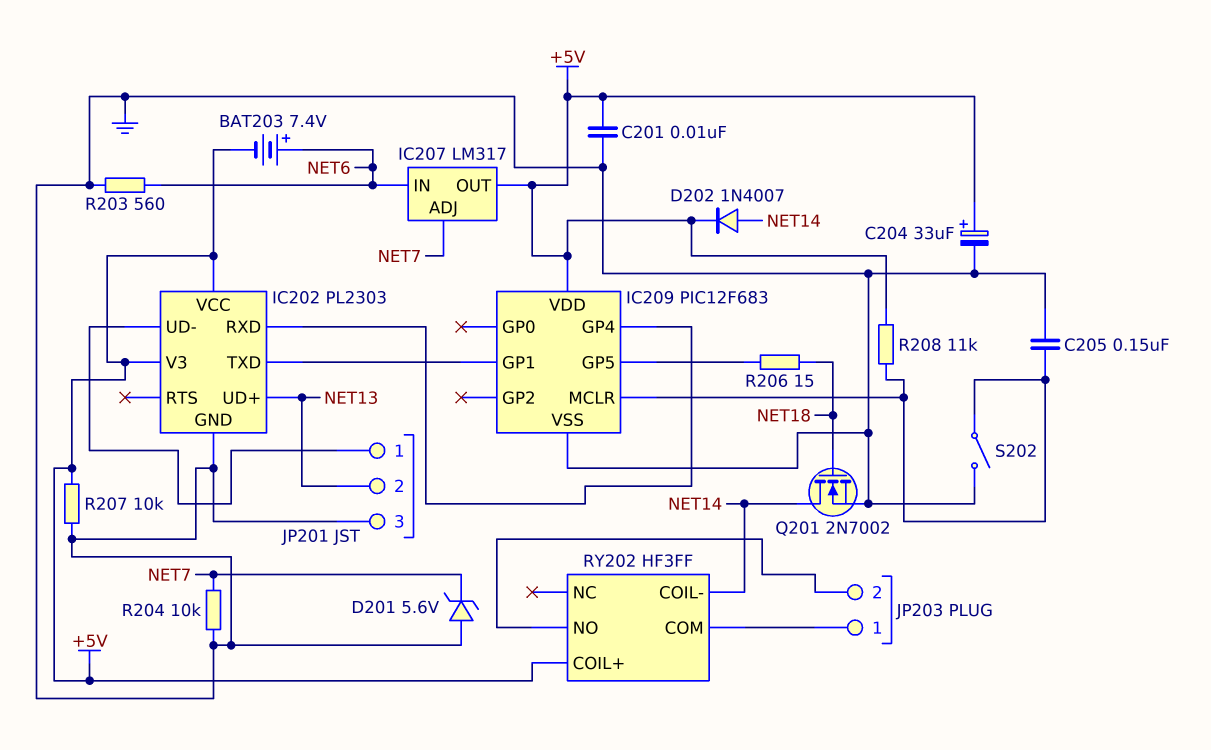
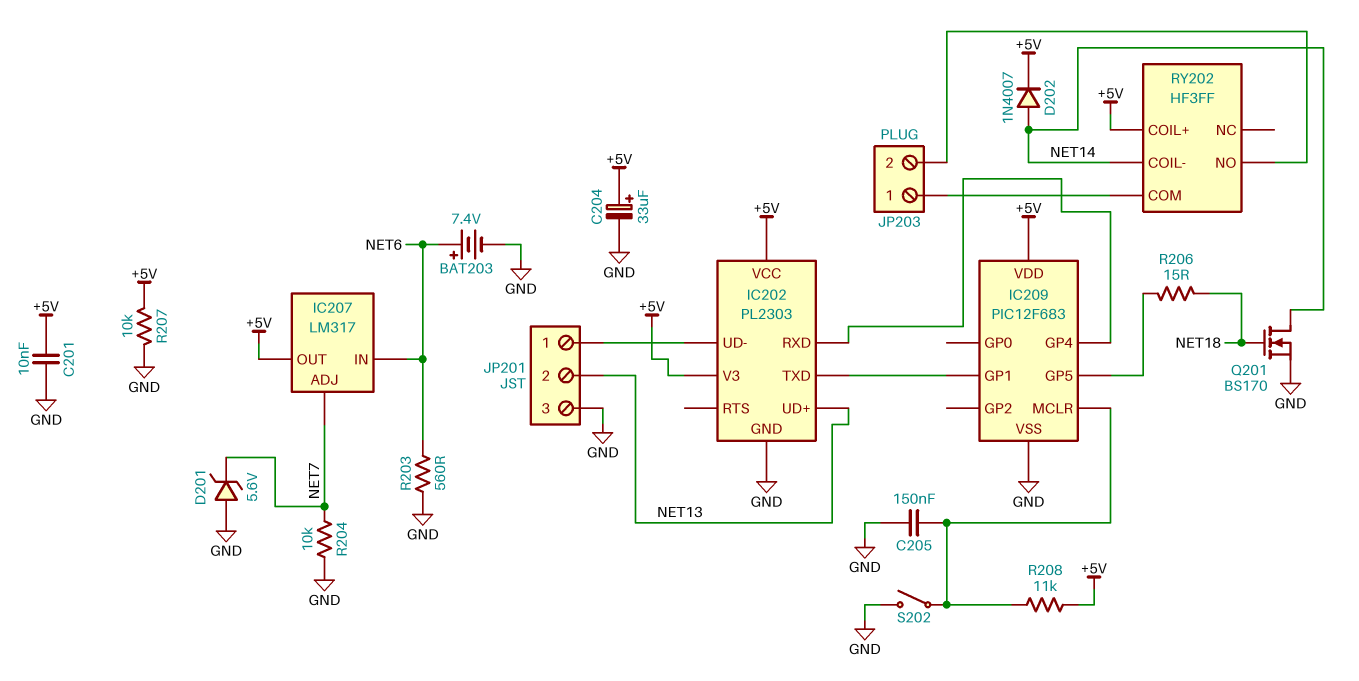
BAT203: 7.4V (plus NET6, minus +5V) -> 7.4V (plus NET6, minus GND)
Q201: NMOS 2N7002 (G NET18, D NET14, S GND) -> NMOS BS170 (G NET18, D NET14, S GND)

